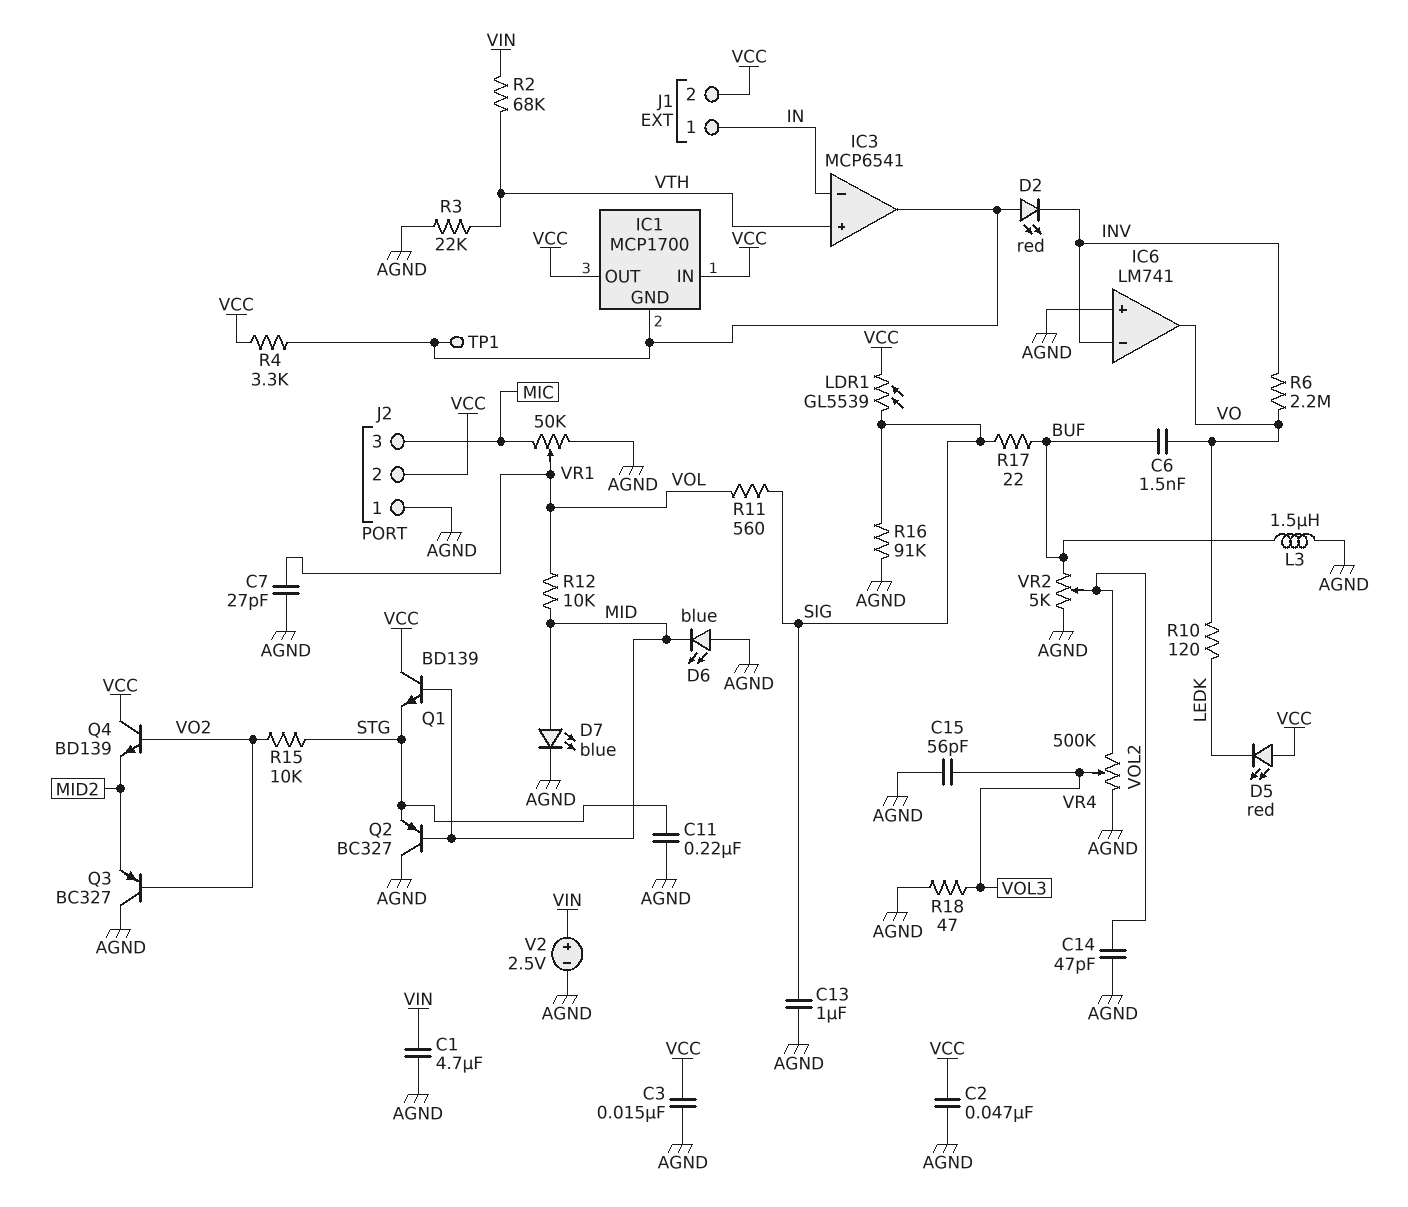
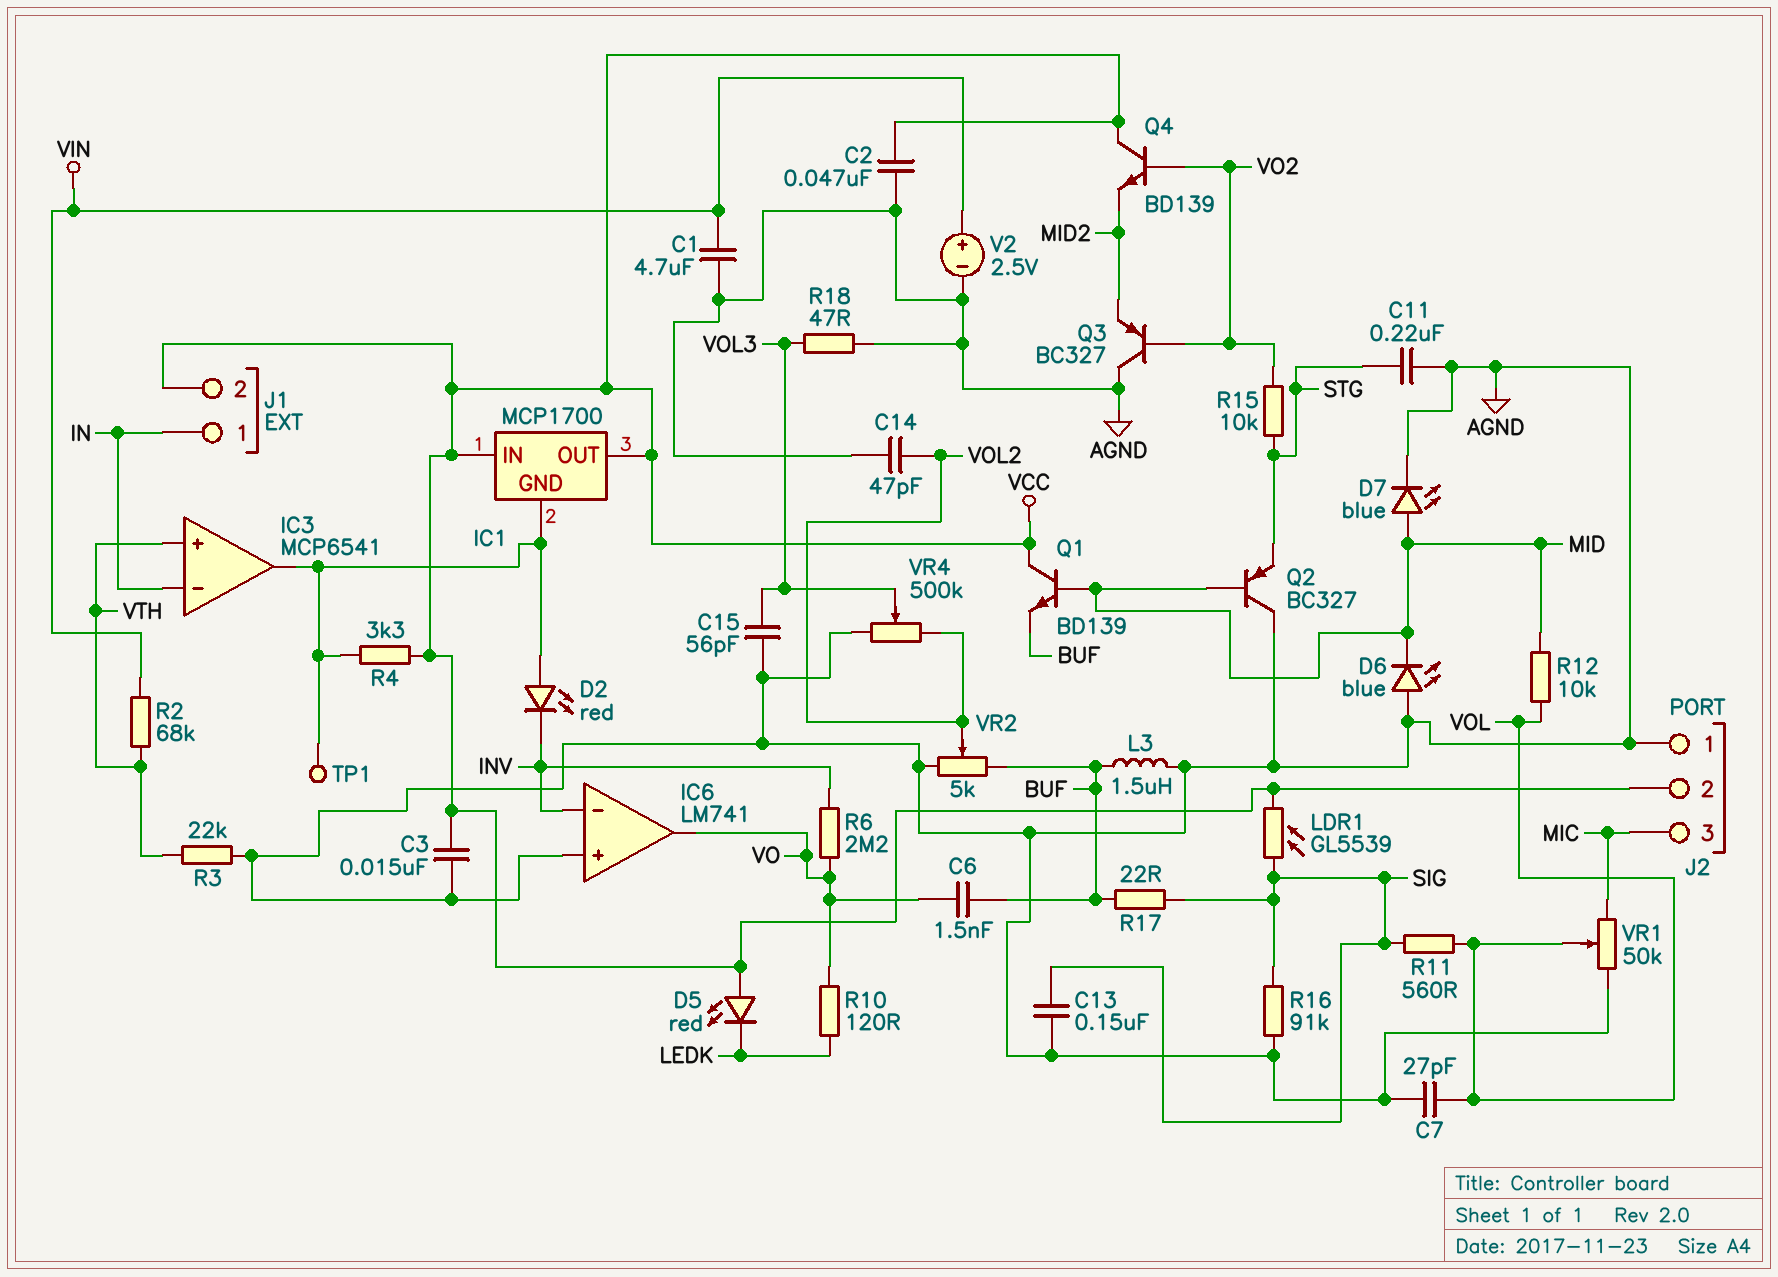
C13: 1uF (AGND, SIG) -> 150nF (AGND, SIG)
Q1: NPN BD139 (B MID, C VCC, E STG) -> NPN BD139 (B MID, C VCC, E BUF)

